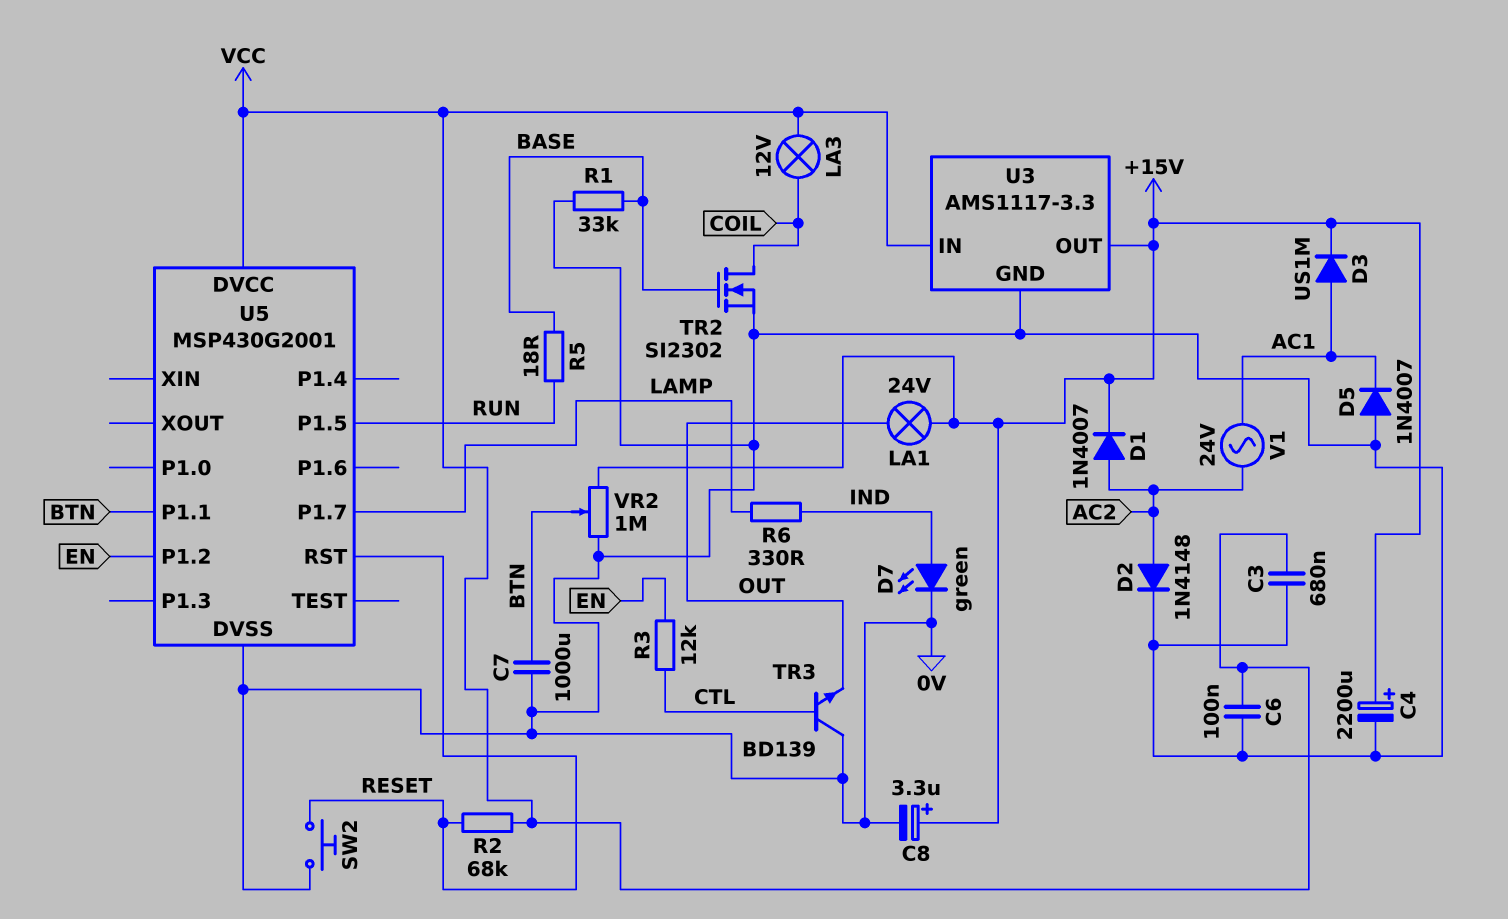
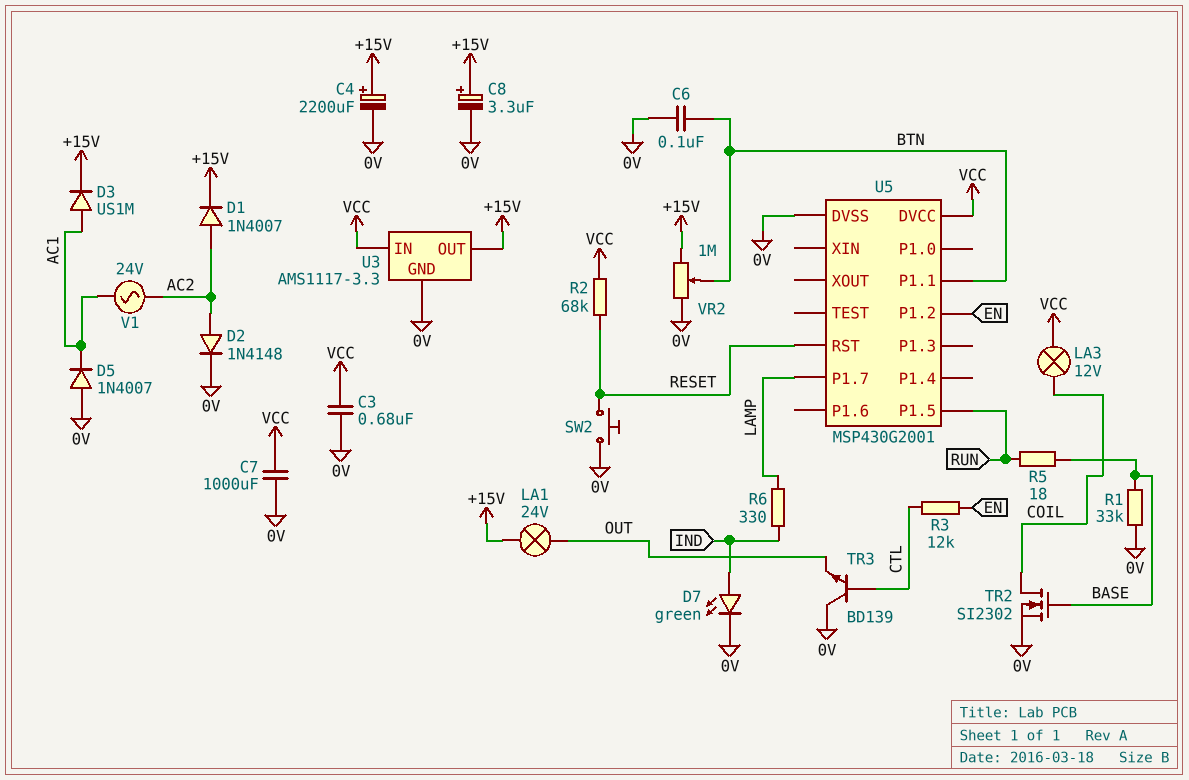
C6: 100nF (0V, VCC) -> 100nF (0V, BTN)
C7: 1000uF (0V, BTN) -> 1000uF (0V, VCC)

